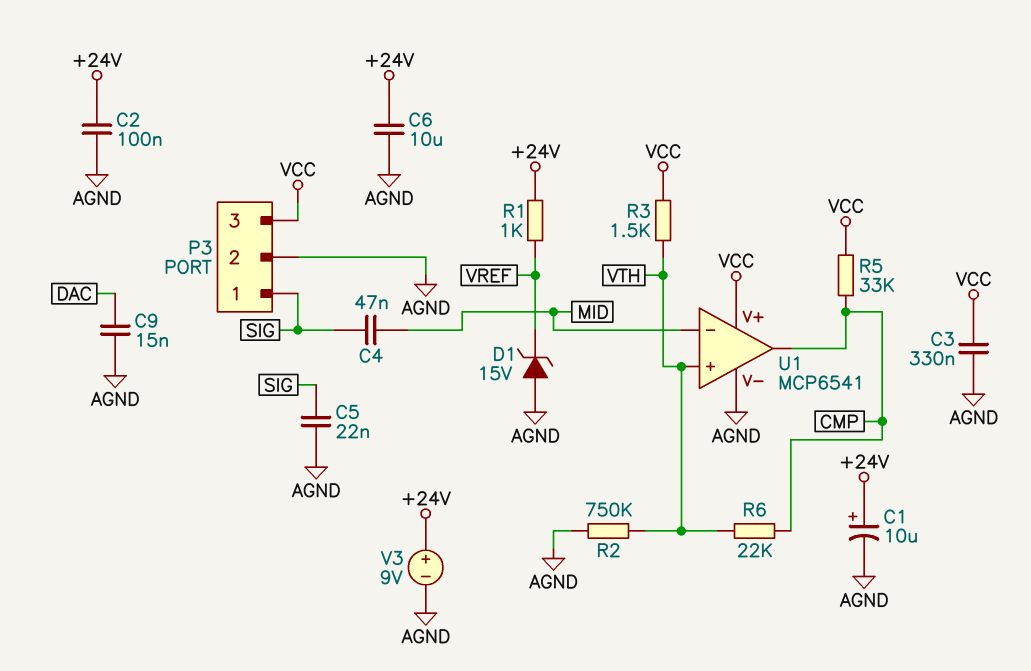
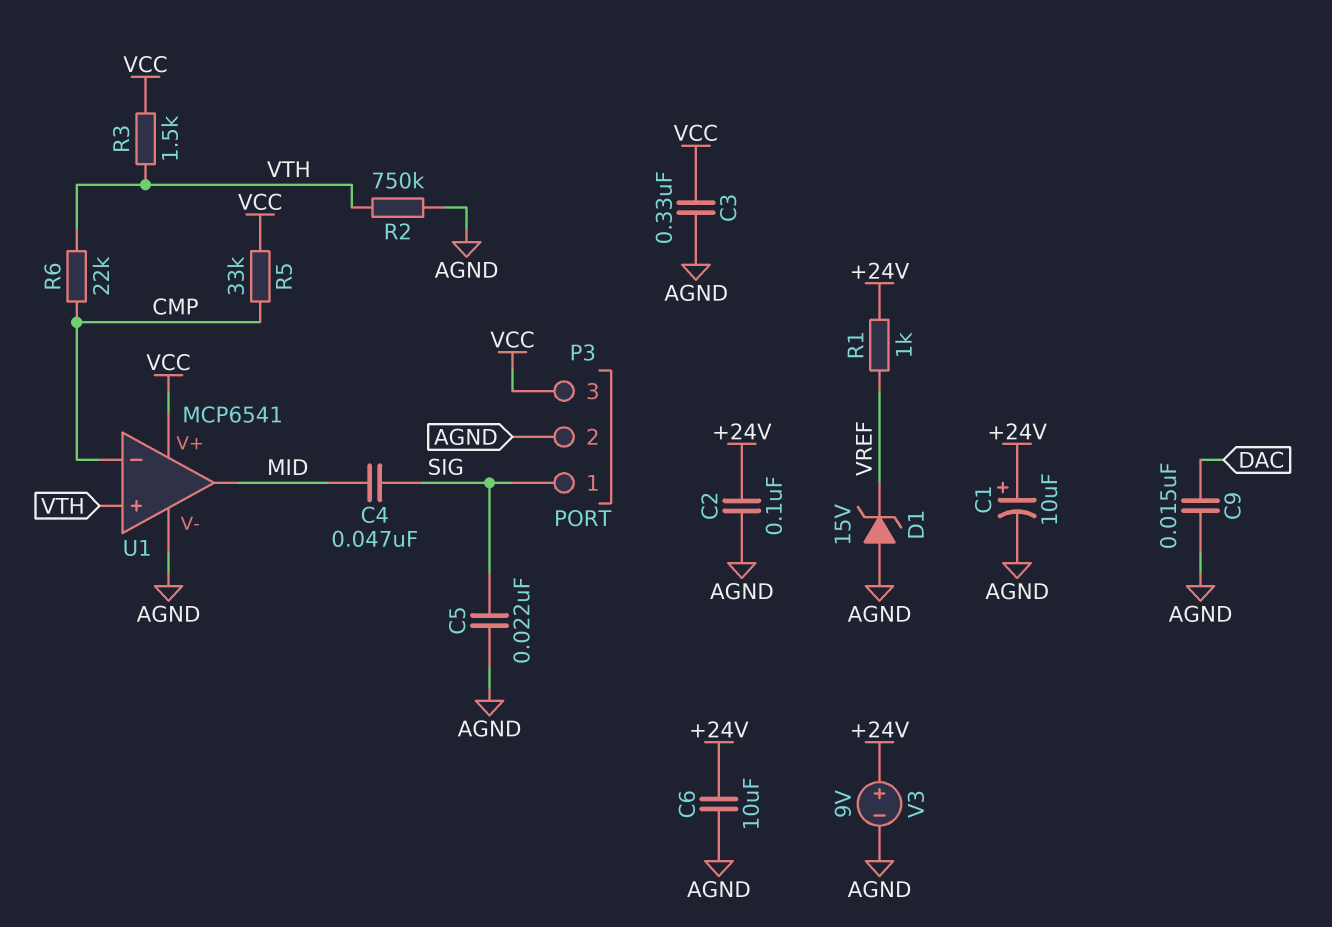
U1 pin in-: MID -> CMP
U1 pin out: CMP -> MID

